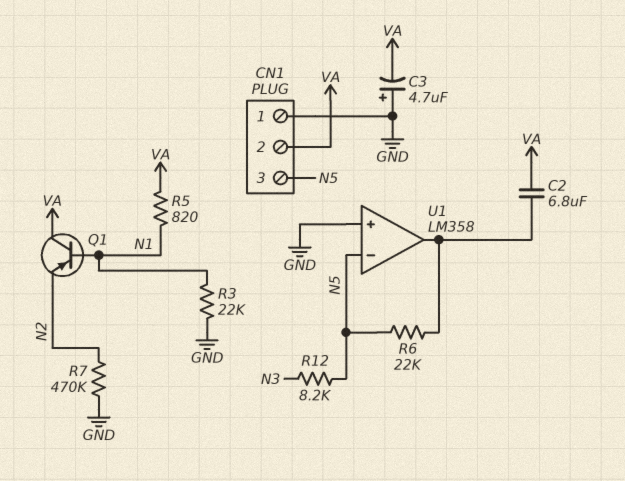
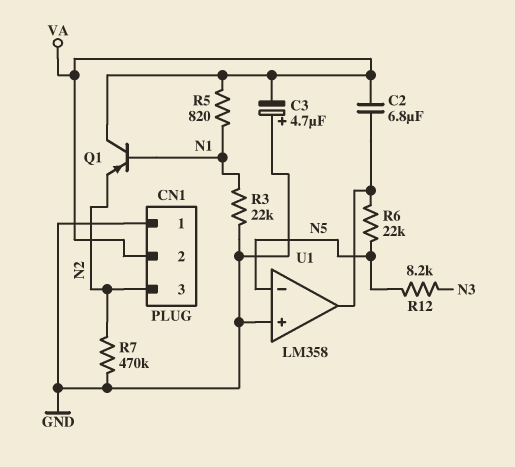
CN1 pin 3: N5 -> N2

